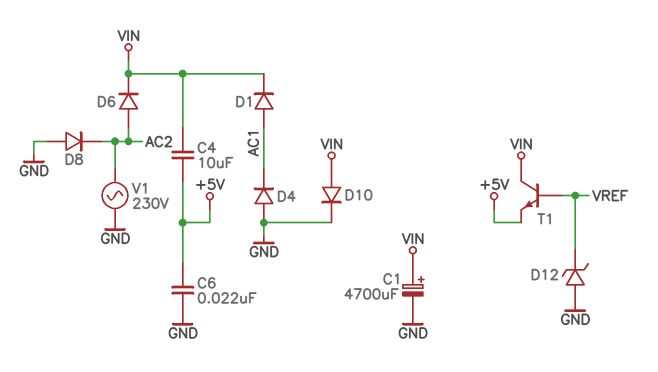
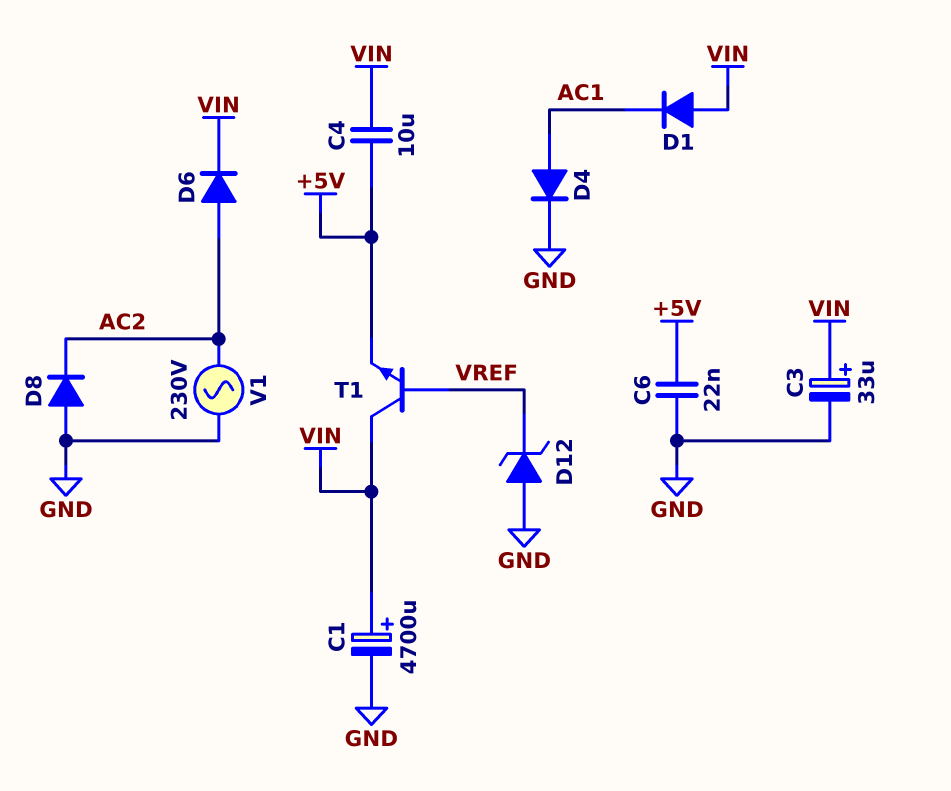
C3: none -> 33uF (plus VIN, minus GND)
D1: diode (A AC1, K VIN) -> diode (A VIN, K AC1)
D4: diode (A GND, K AC1) -> diode (A AC1, K GND)
D10: diode (A VIN, K GND) -> none

